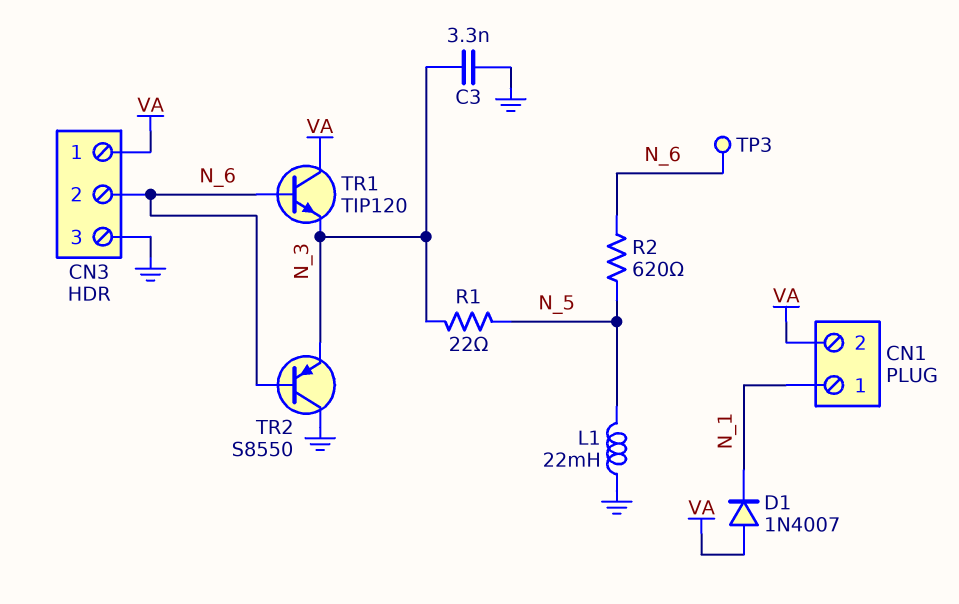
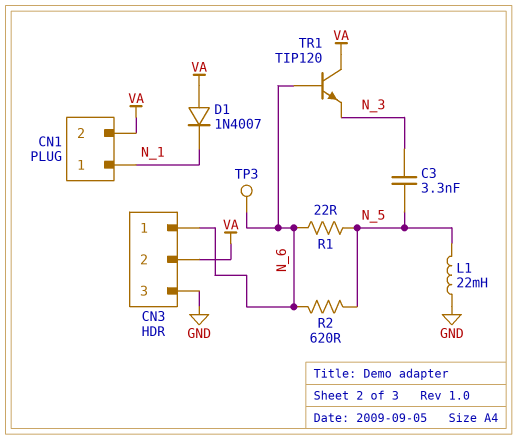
C3: 3.3nF (GND, N_3) -> 3.3nF (N_3, N_5)
CN3 pin 1: VA -> N_6
CN3 pin 2: N_6 -> VA
R1: 22 (N_3, N_5) -> 22 (N_5, N_6)
TR2: PNP S8550 (B N_6, C GND, E N_3) -> none

